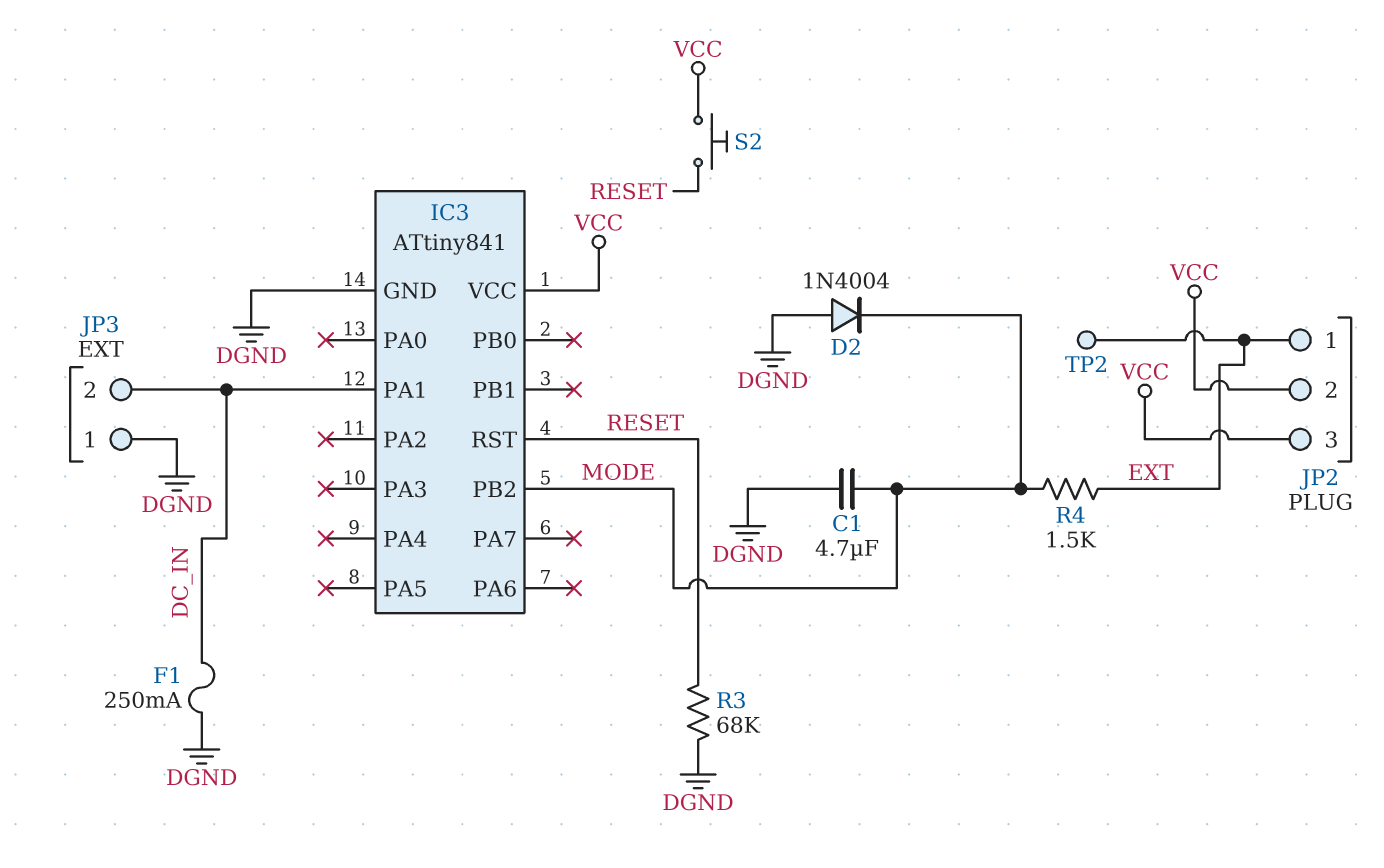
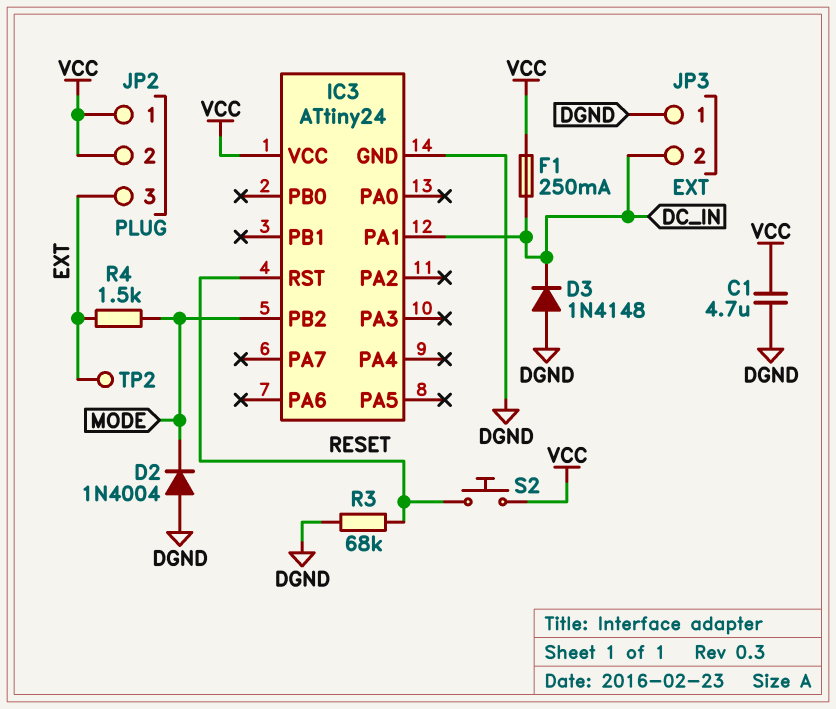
C1: 4.7uF (DGND, MODE) -> 4.7uF (DGND, VCC)
D3: none -> diode 1N4148 (A DGND, K DC_IN)
F1: 250mA (DC_IN, DGND) -> 250mA (DC_IN, VCC)
IC3: ATtiny841 -> ATtiny24
JP2 pin 1: EXT -> VCC
JP2 pin 3: VCC -> EXT

